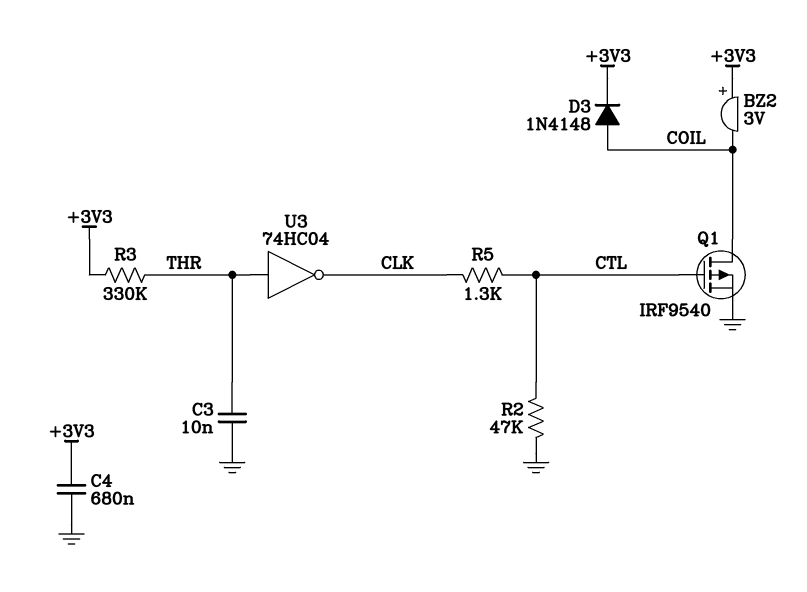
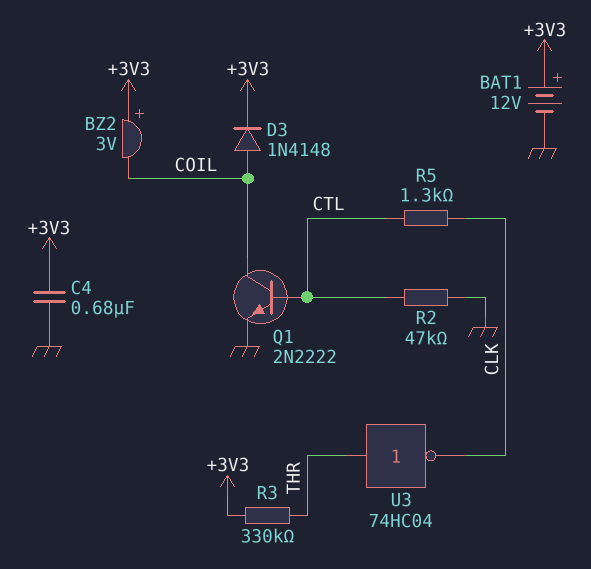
BAT1: none -> 12V (plus +3V3, minus GND)
C3: 10nF (GND, THR) -> none
Q1: PMOS IRF9540 (G CTL, D COIL, S GND) -> NPN 2N2222 (B CTL, C COIL, E GND)

